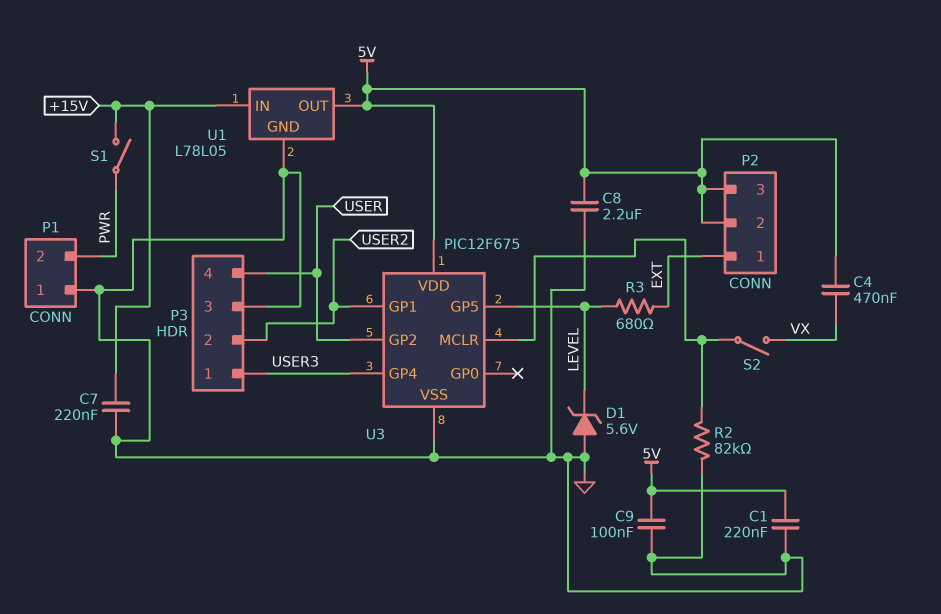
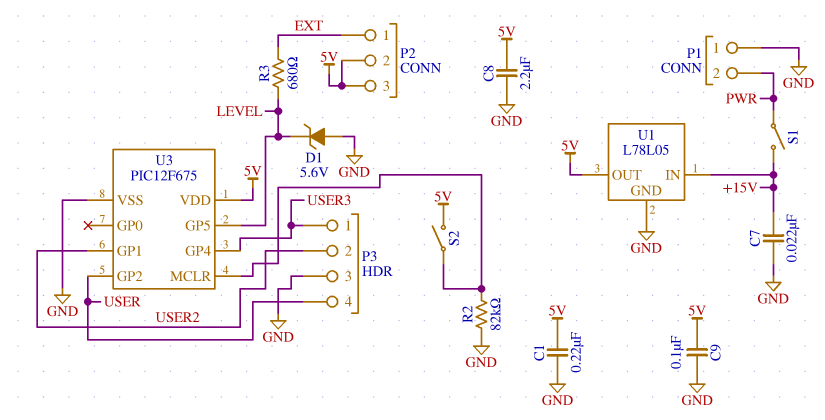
C4: 470nF (5V, VX) -> none
C7: 220nF (+15V, GND) -> 22nF (+15V, GND)
S2: switch (U3/MCLR, VX) -> switch (5V, U3/MCLR)

